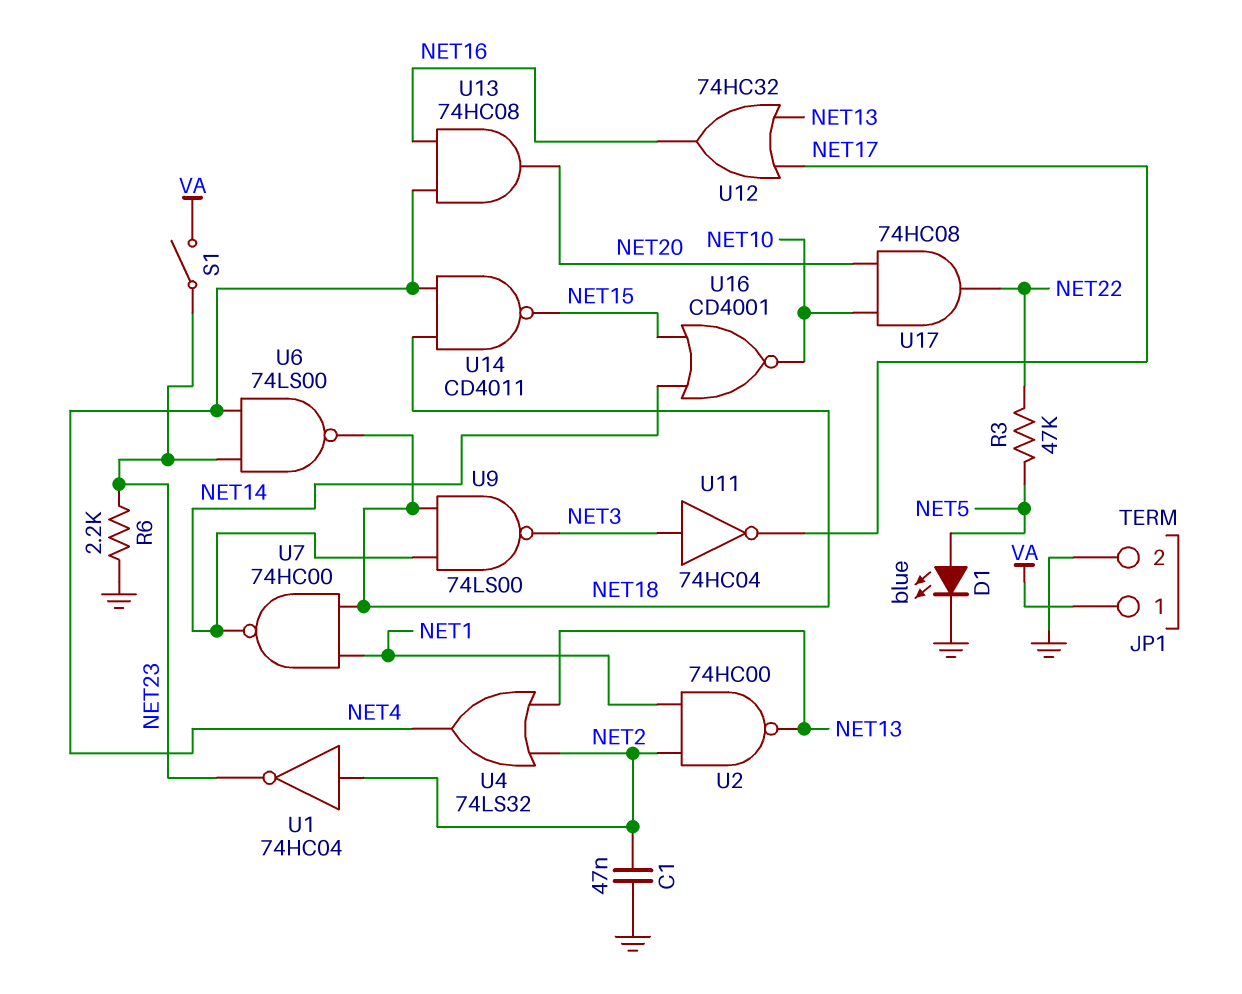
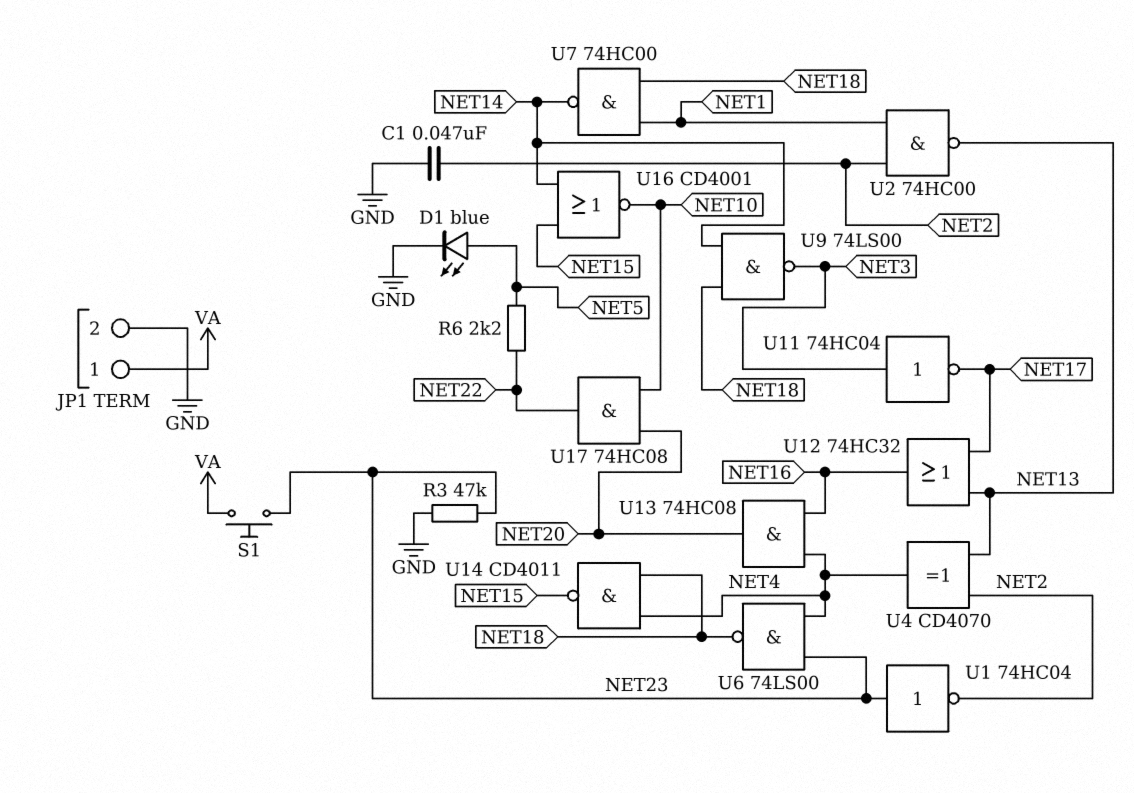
R3: 47k (NET5, NET22) -> 47k (GND, NET23)
R6: 2.2k (GND, NET23) -> 2.2k (NET5, NET22)
S1: switch (NET23, VA) -> button (NET23, VA)
U1: NOT 74HC04 (in NET2, out NET23) -> NOT 74HC04 (in NET23, out NET2)
U4: OR 74LS32 (in NET2, in NET13, out NET4) -> XOR CD4070 (in NET2, in NET13, out NET4)

